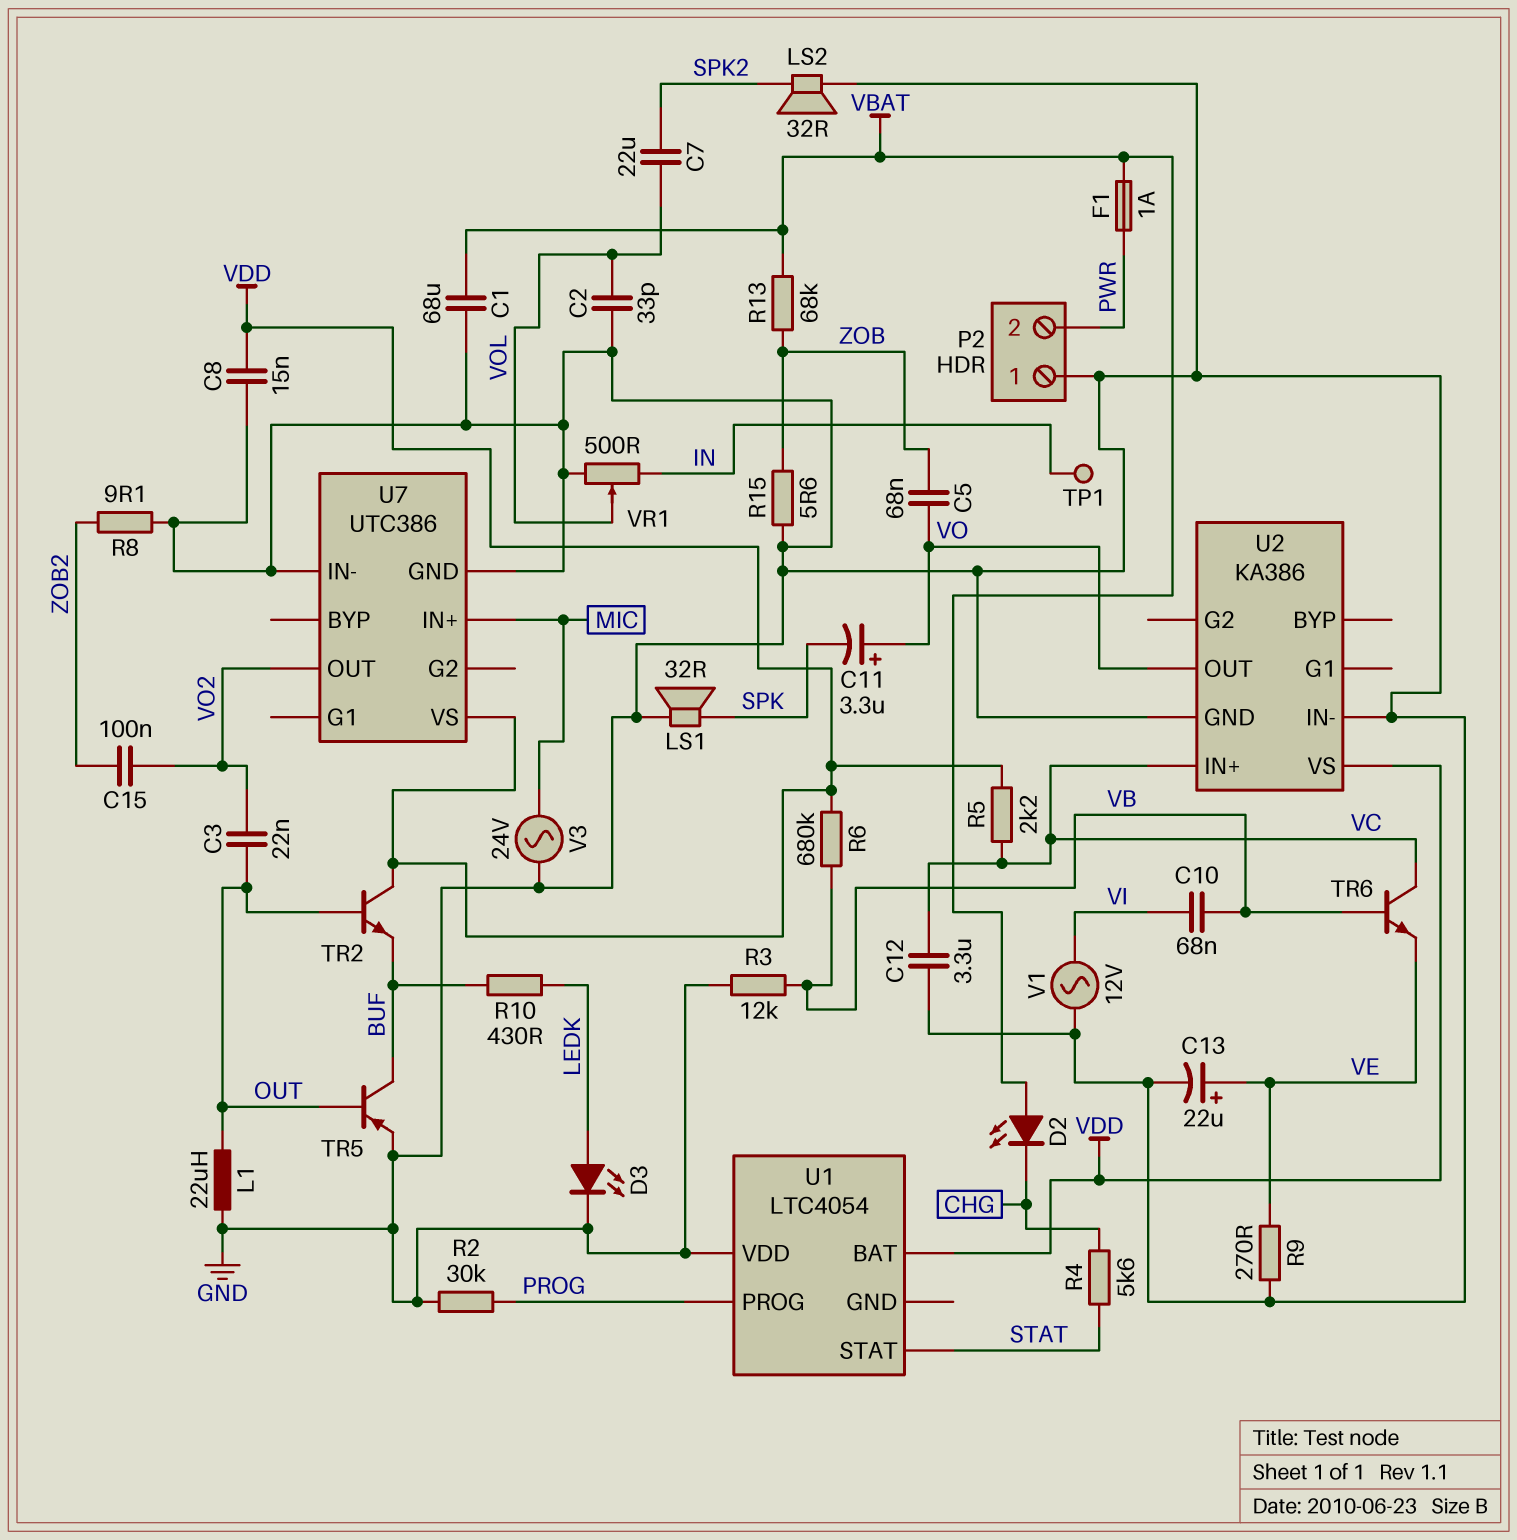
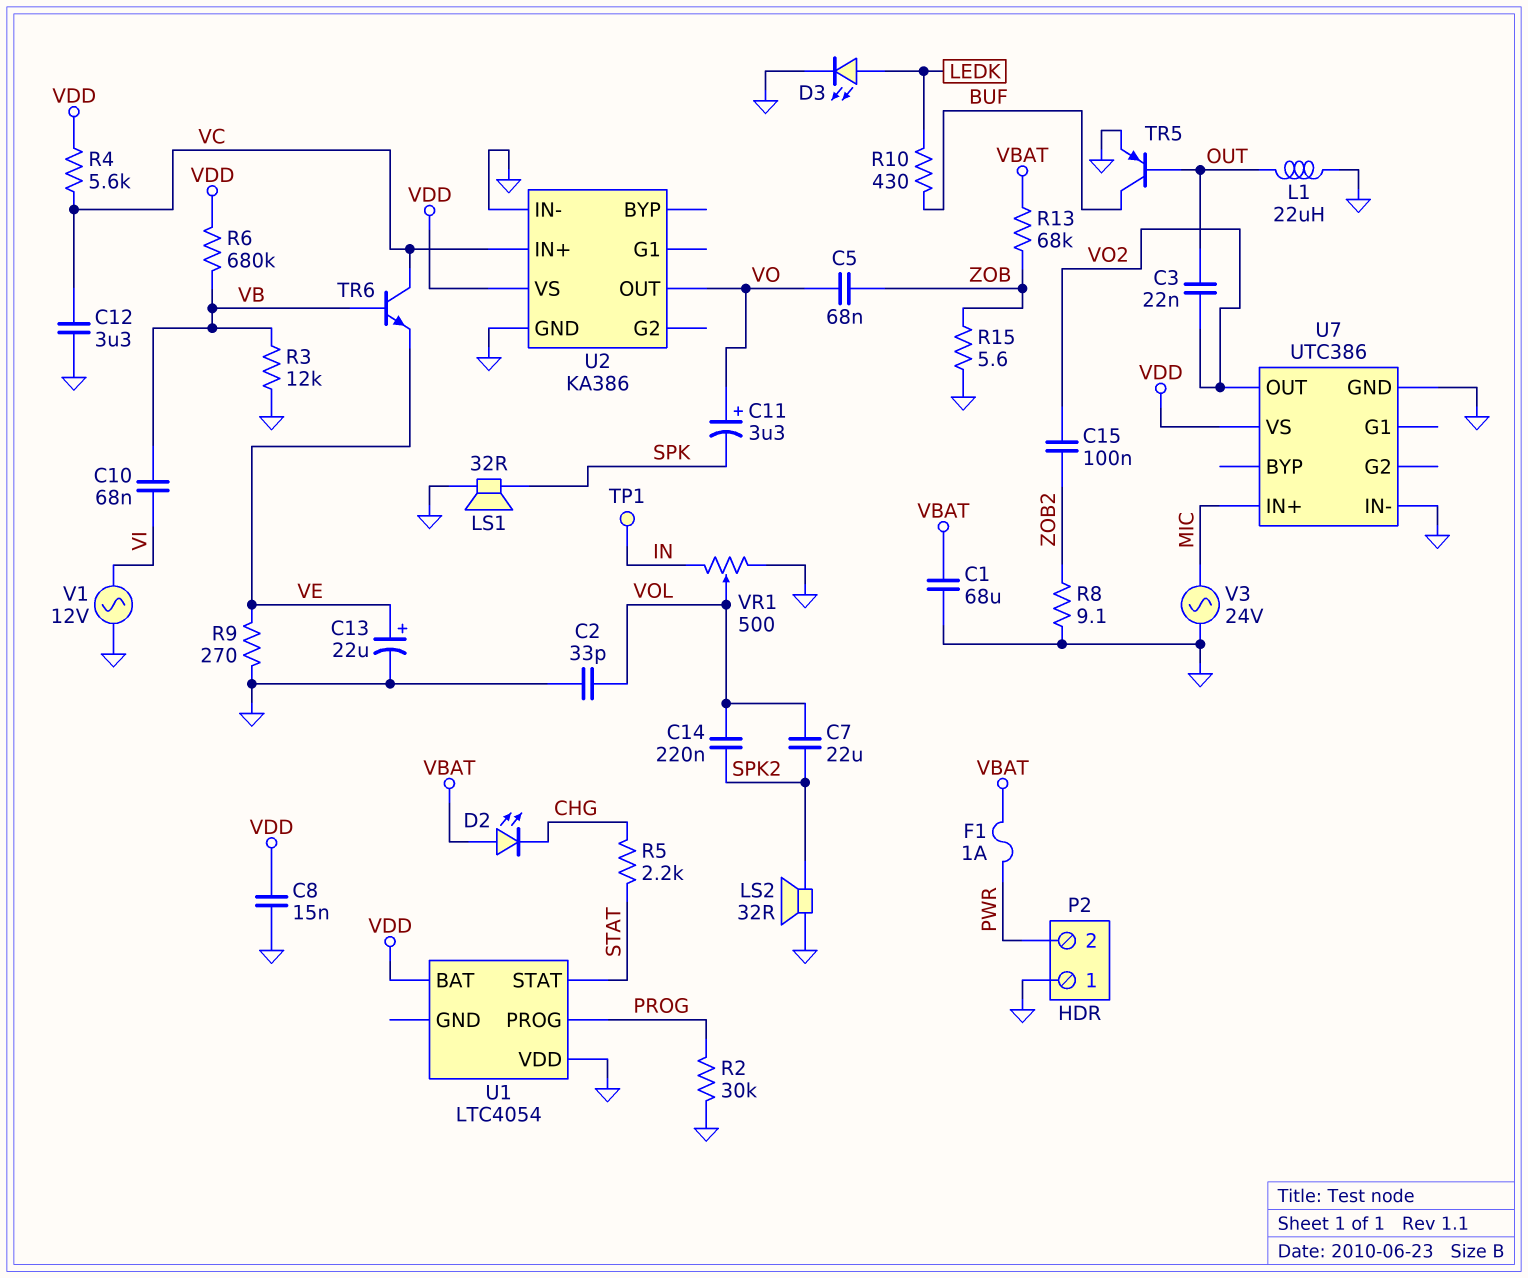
C14: none -> 220nF (SPK2, VOL)
R4: 5.6k (CHG, STAT) -> 5.6k (VC, VDD)
R5: 2.2k (VC, VDD) -> 2.2k (CHG, STAT)
TR2: NPN (B OUT, C VDD, E BUF) -> none

